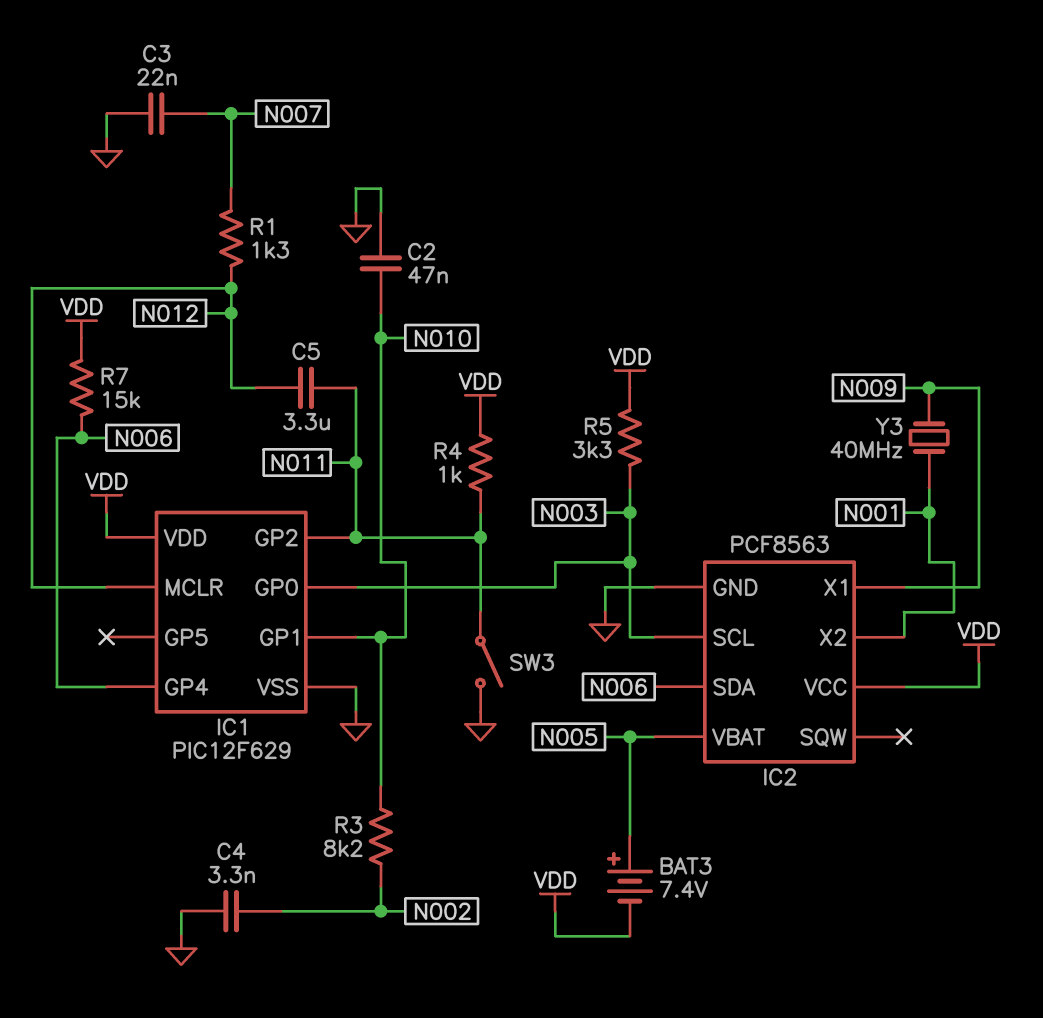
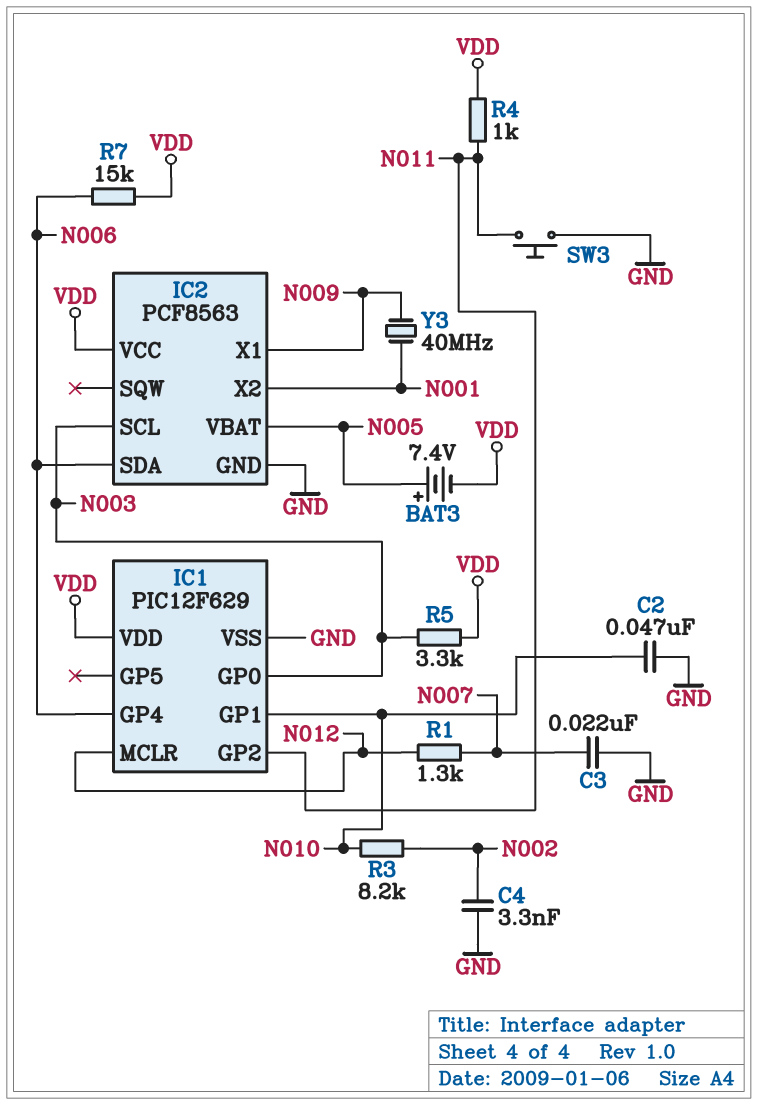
C5: 3.3uF (N011, N012) -> none
SW3: switch (GND, N011) -> button (GND, N011)

